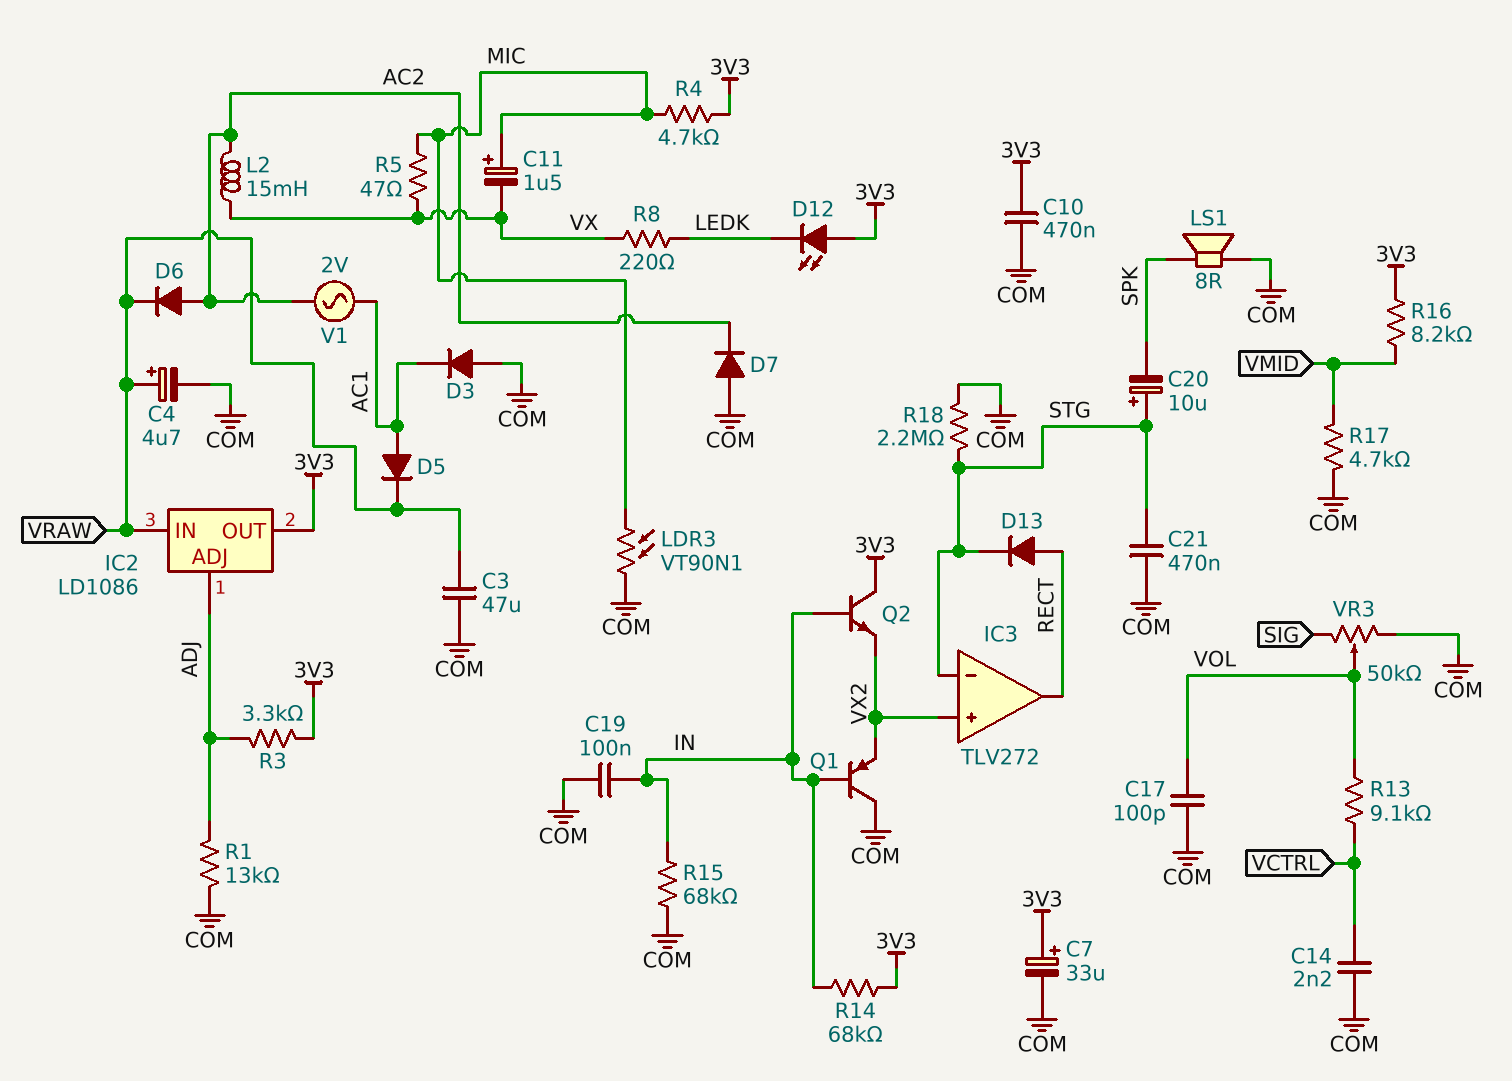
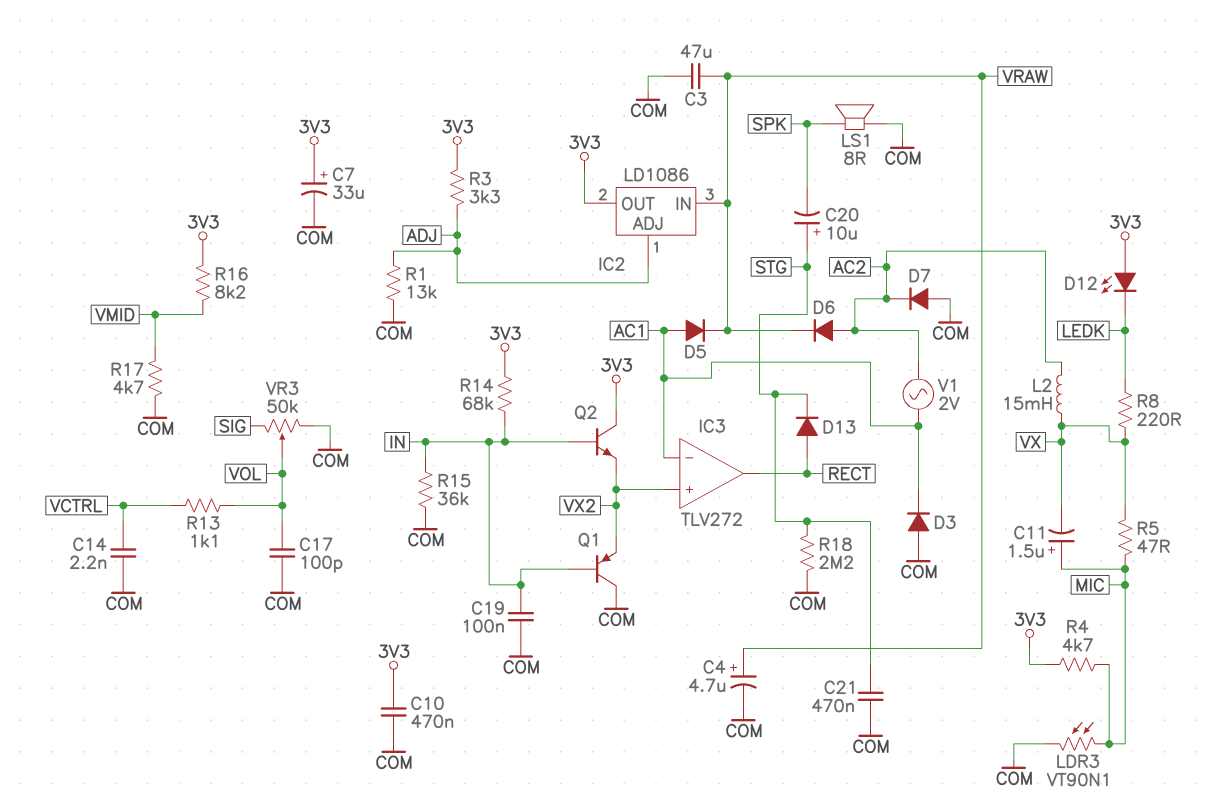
IC3 pin in-: STG -> AC1
R13: 9.1k (VCTRL, VOL) -> 1.1k (VCTRL, VOL)
R15: 68k (COM, IN) -> 36k (COM, IN)

